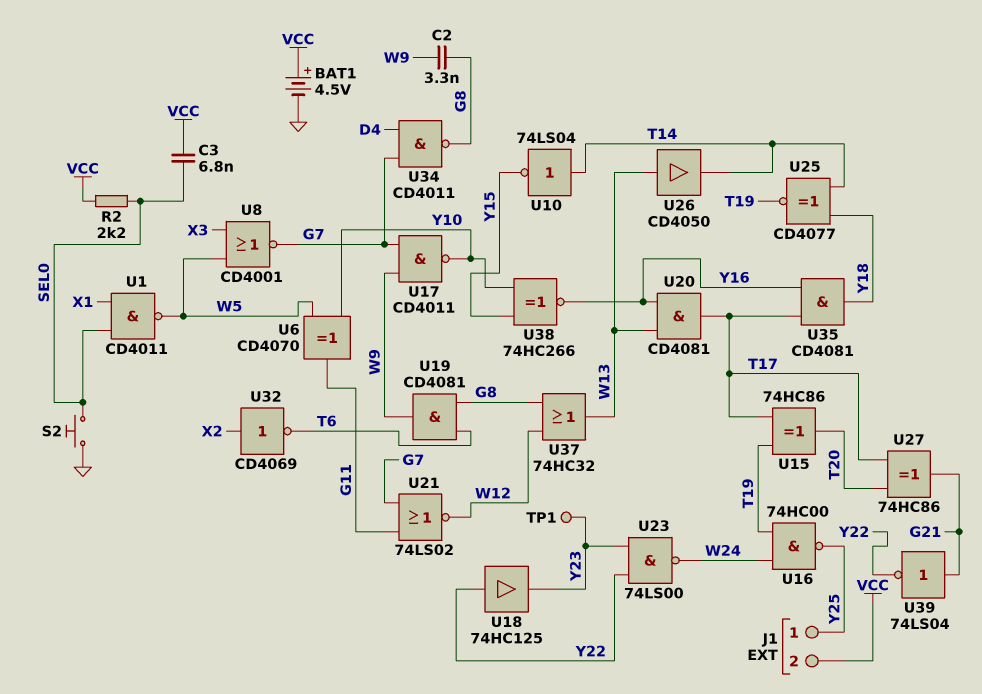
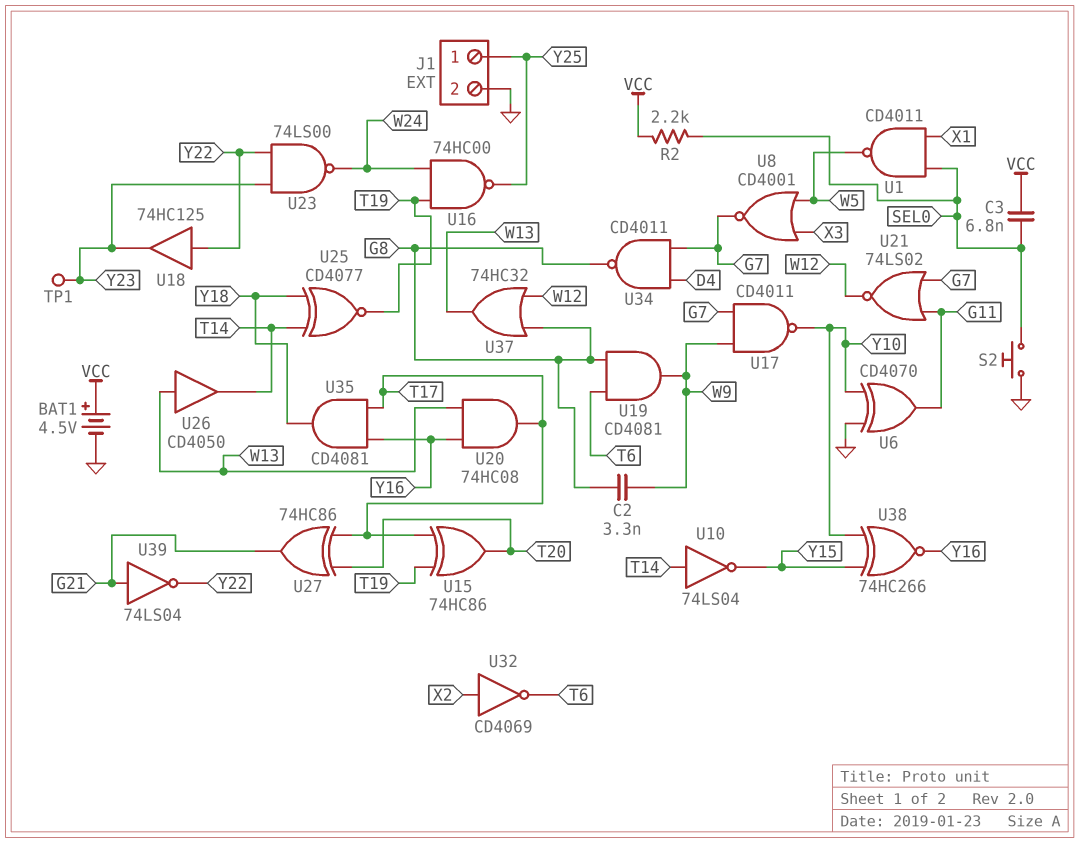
J1 pin 2: VCC -> GND
U6: XOR CD4070 (in W5, in Y10, out G11) -> XOR CD4070 (in GND, in Y10, out G11)
U20: AND CD4081 (in W13, in Y16, out T17) -> AND 74HC08 (in W13, in Y16, out T17)

